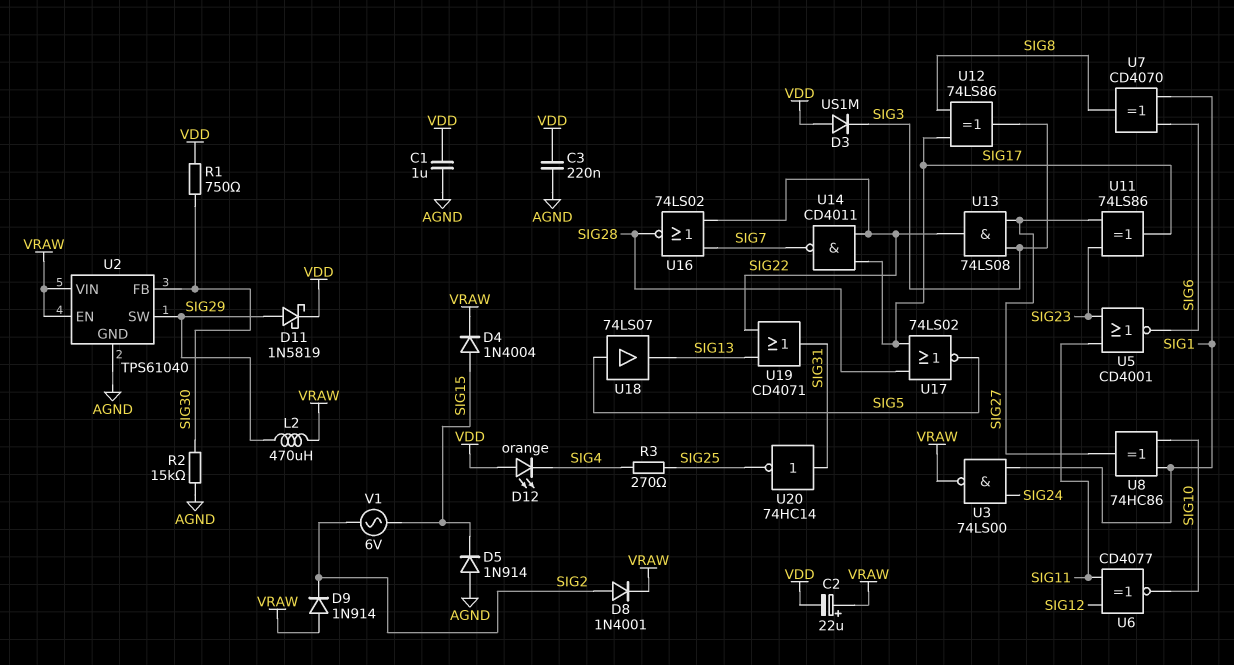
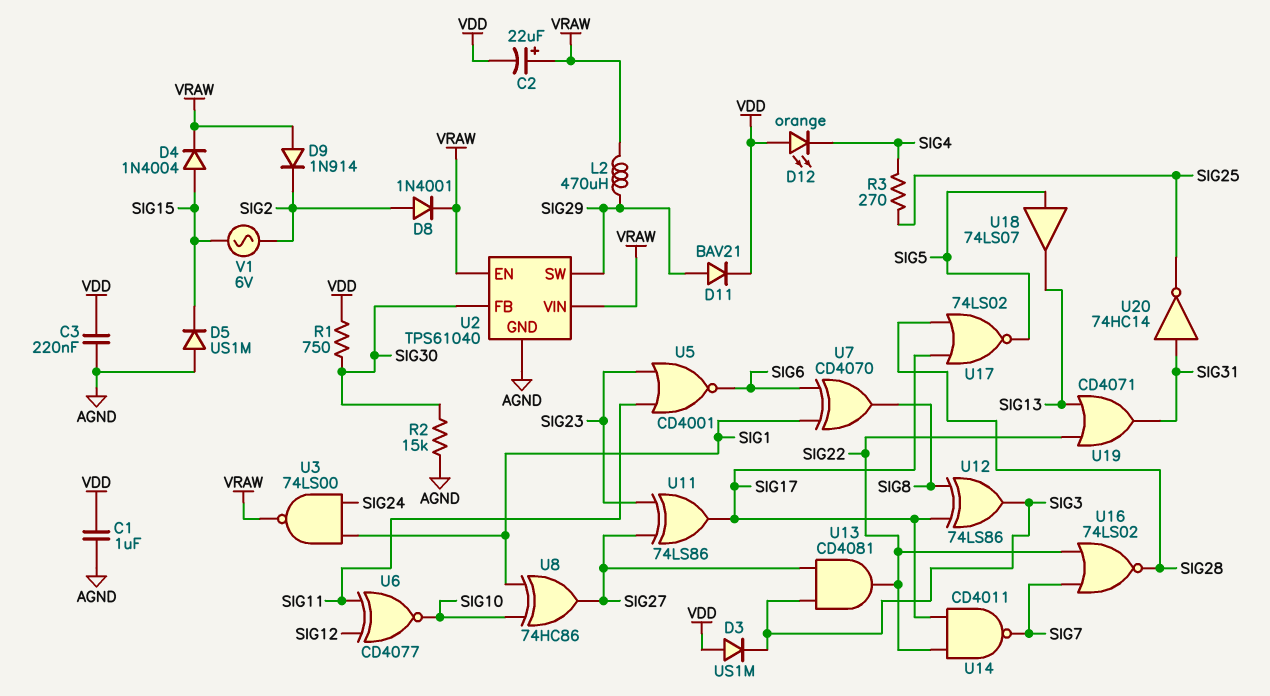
D5: diode 1N914 (A AGND, K SIG15) -> diode US1M (A AGND, K SIG15)
D11: schottky 1N5819 (A SIG29, K VDD) -> diode BAV21 (A SIG29, K VDD)
U13: AND 74LS08 (in SIG3, in SIG27, out SIG22) -> AND CD4081 (in SIG3, in SIG27, out SIG22)

